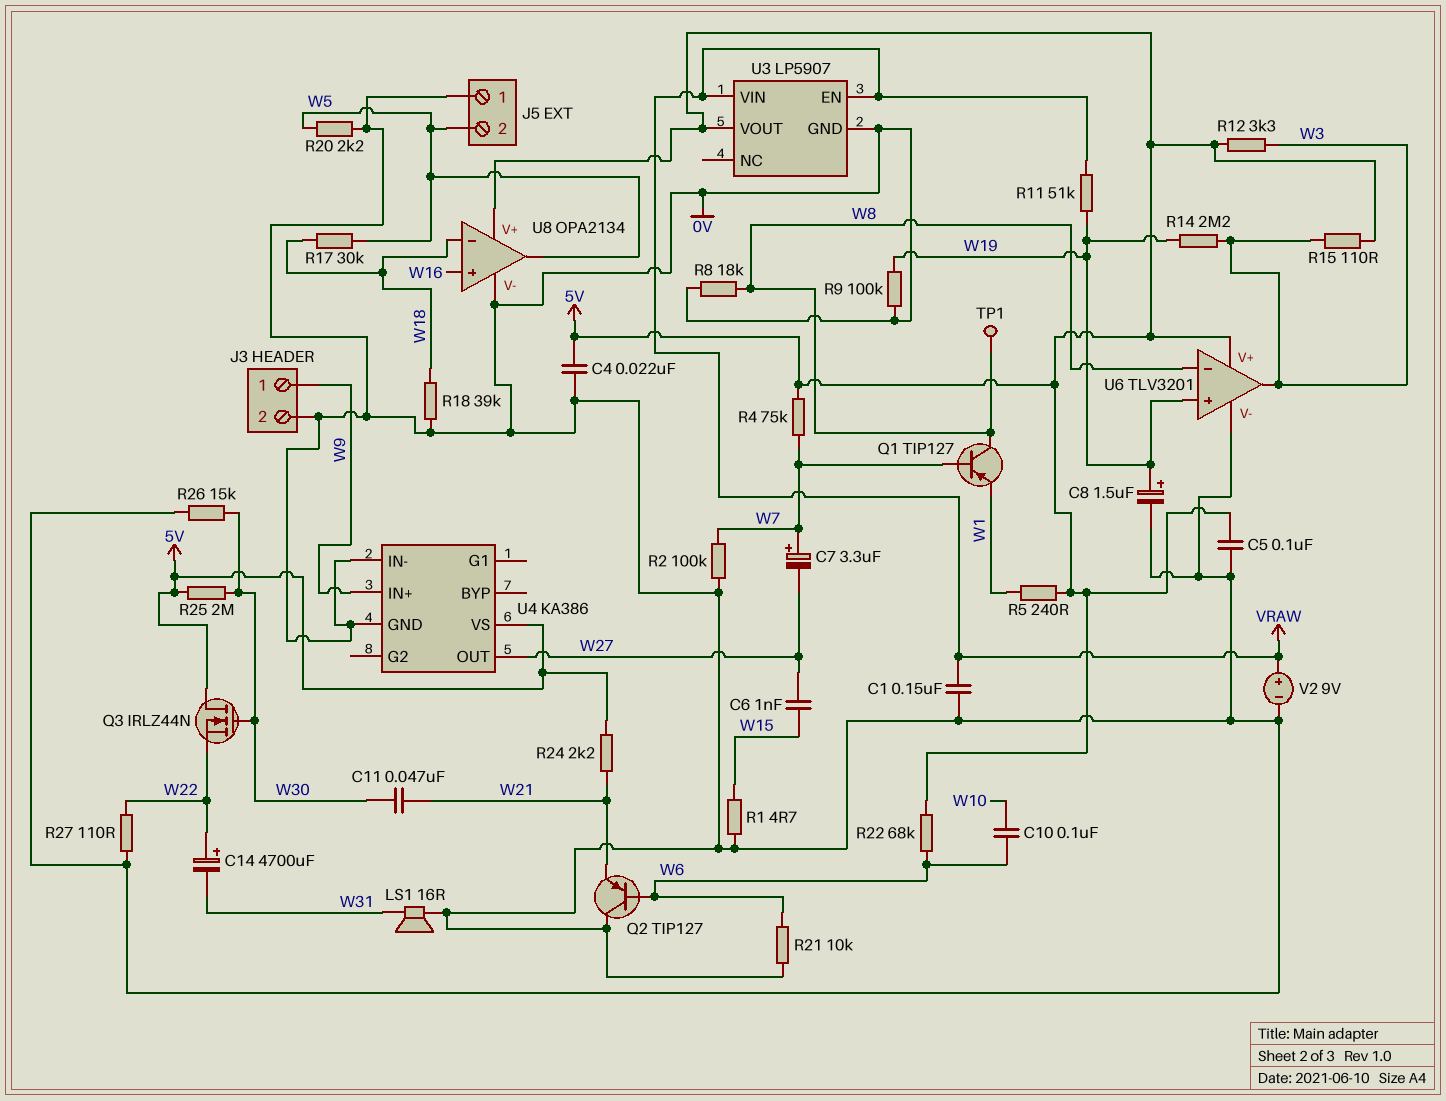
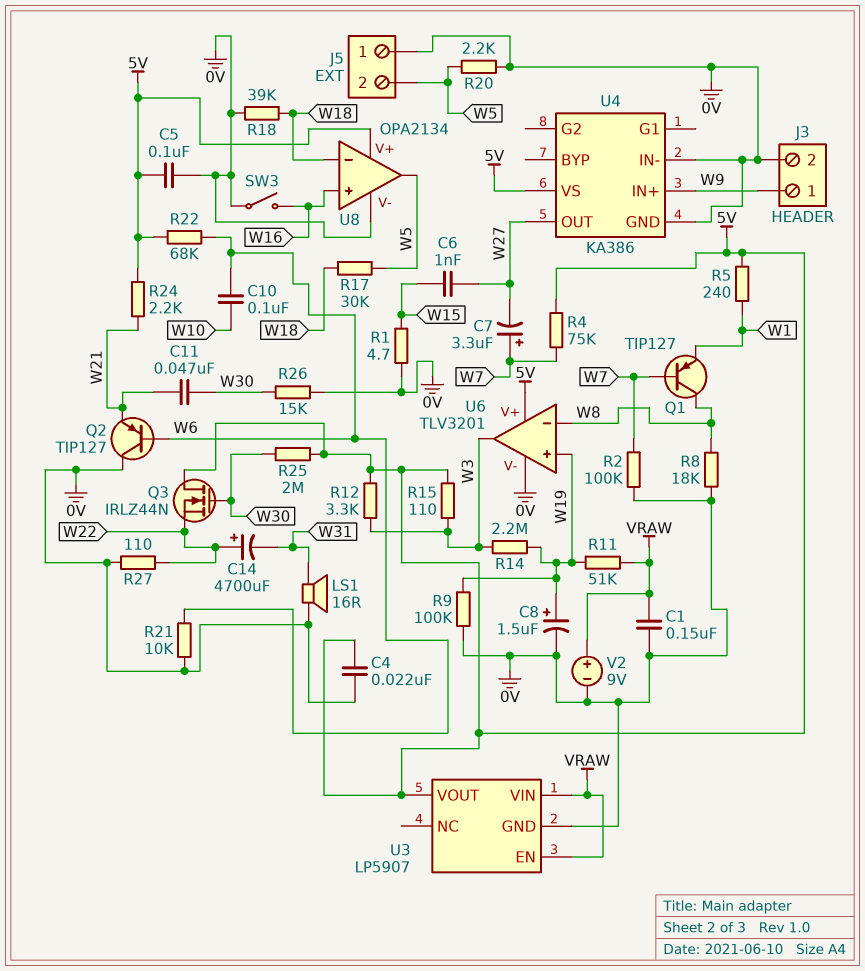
SW3: none -> switch (0V, W16)
TP1: test point (W8) -> none

